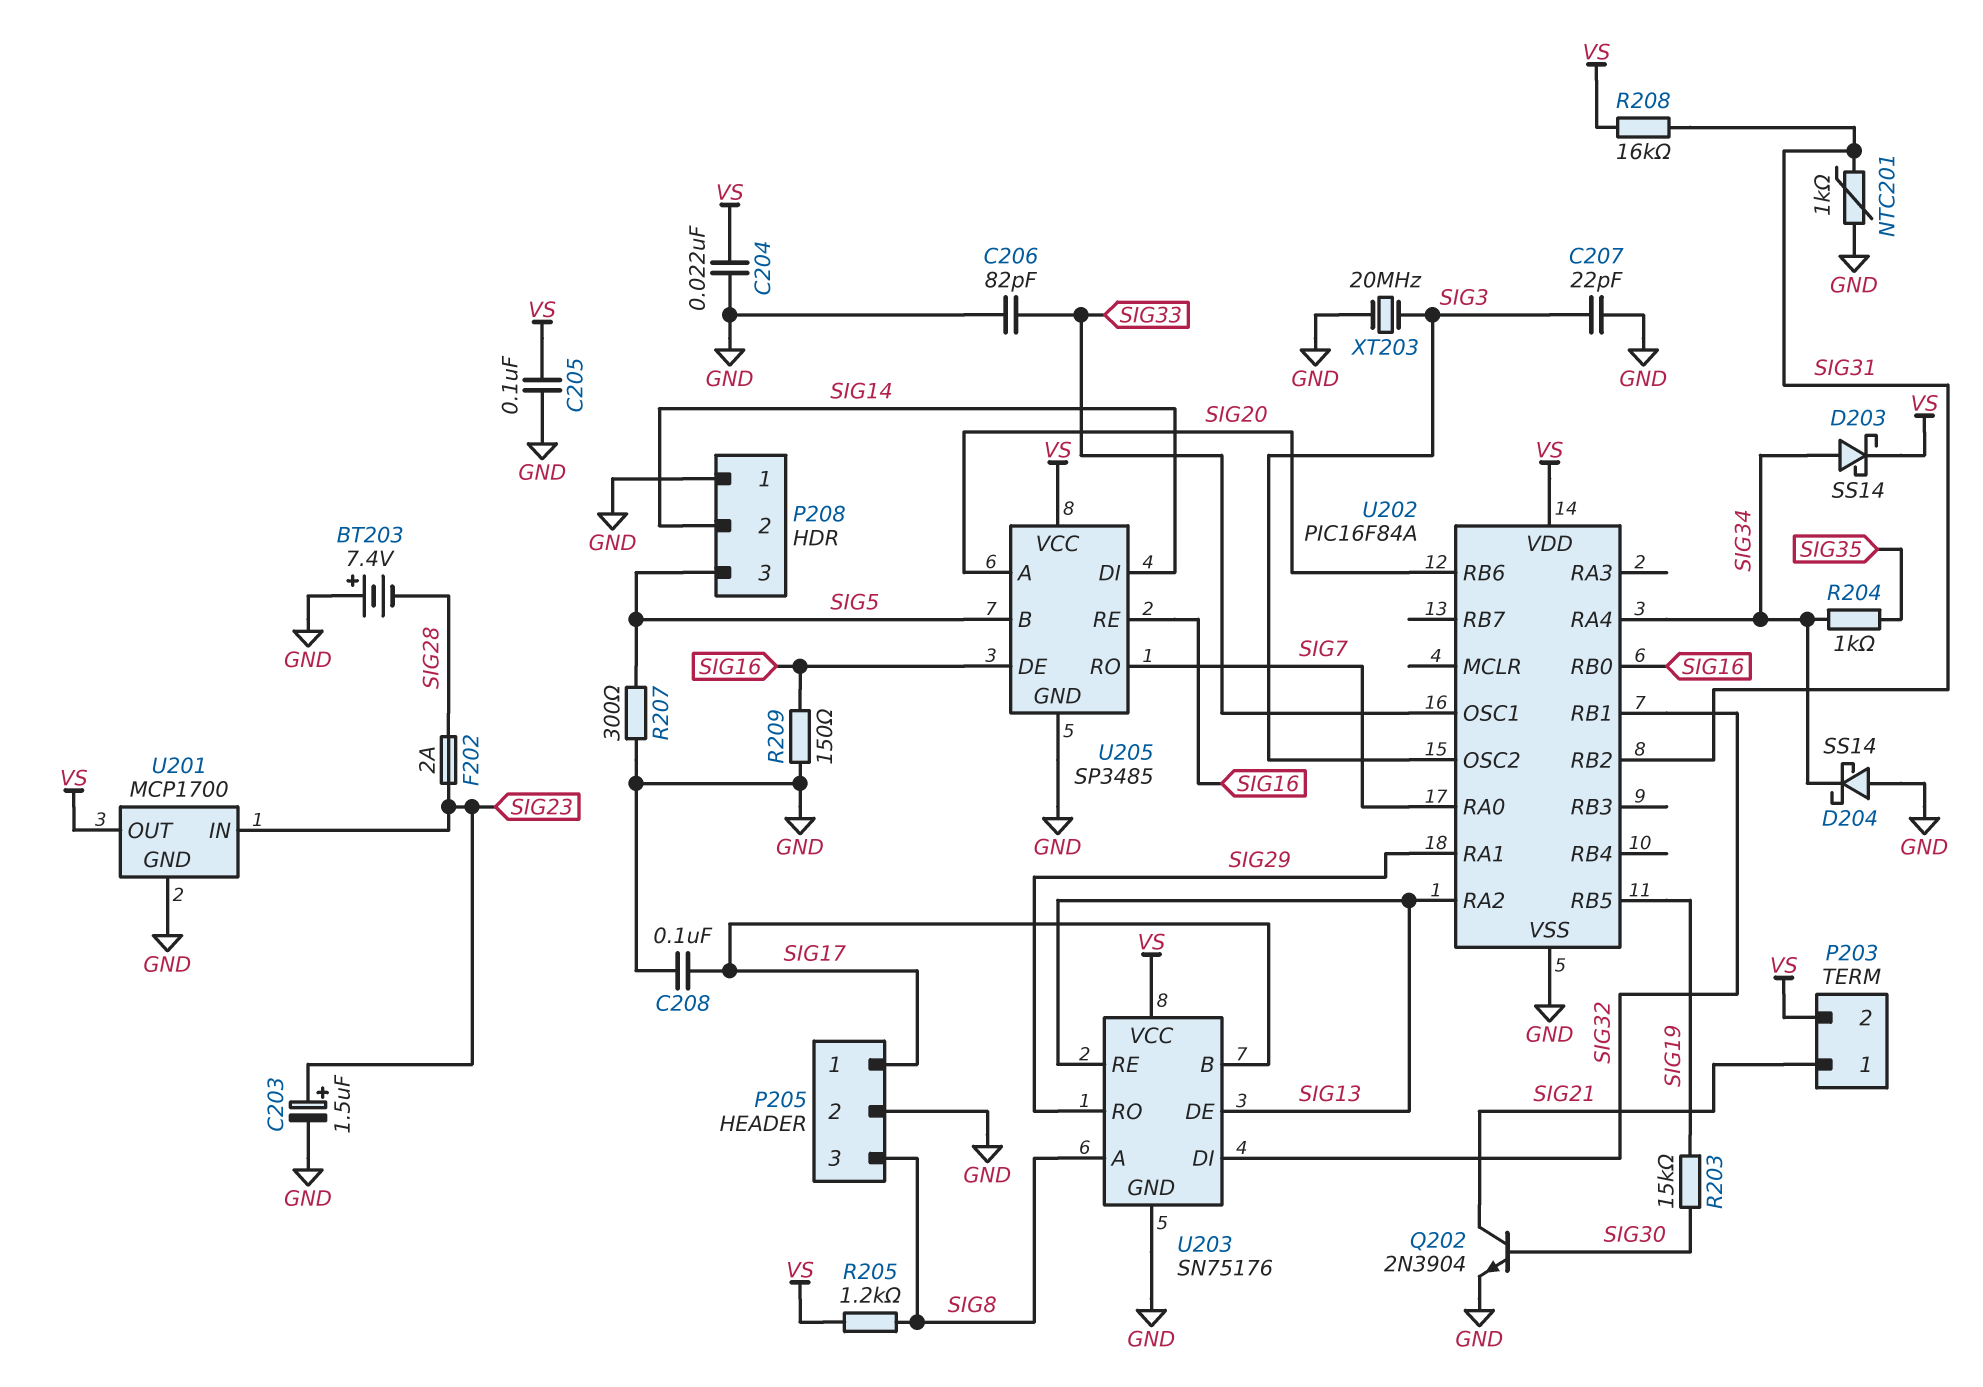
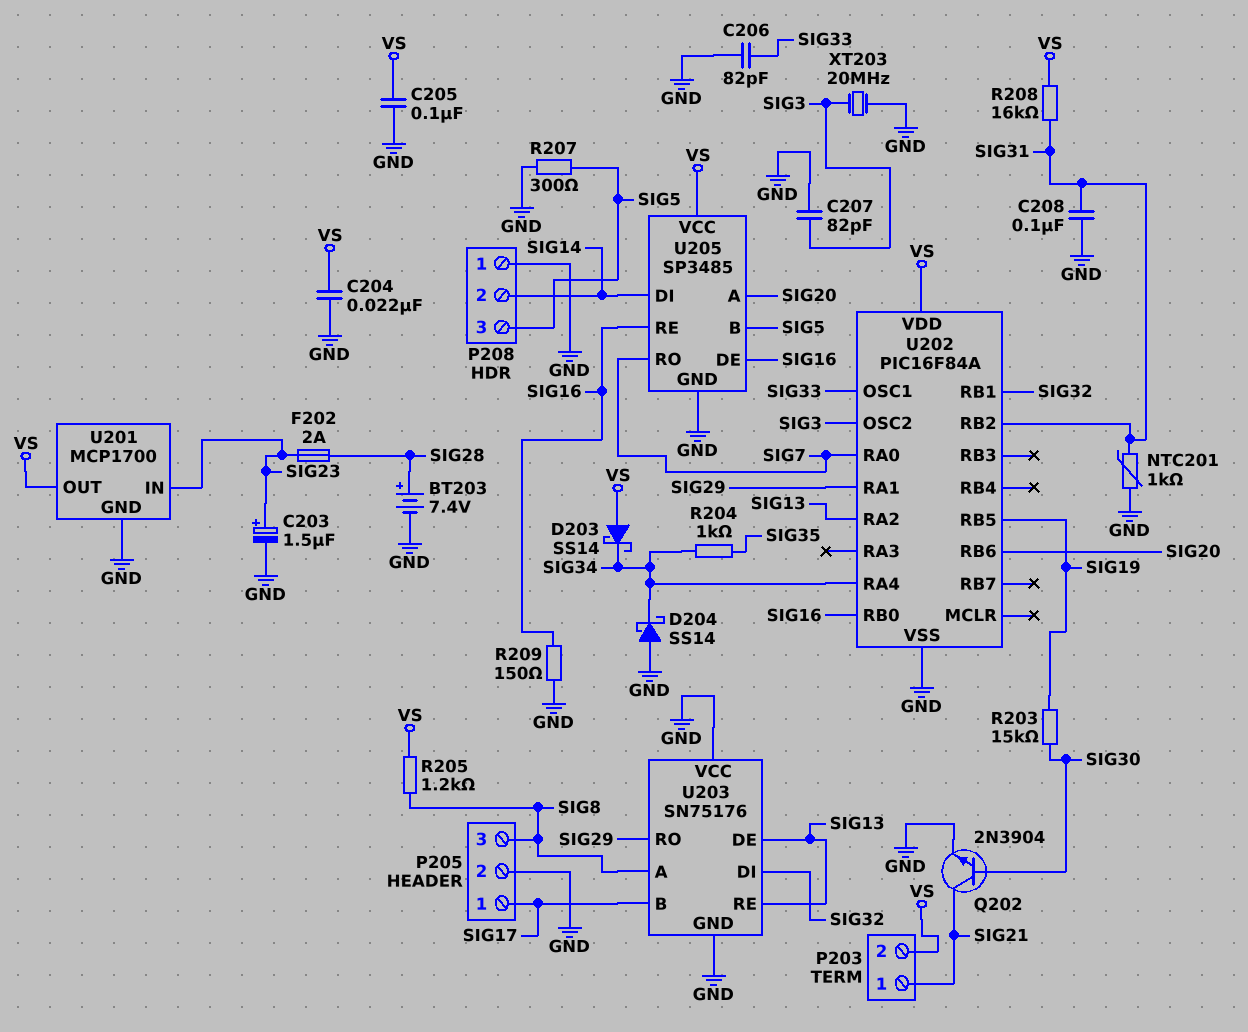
BT203: 7.4V (plus GND, minus SIG28) -> 7.4V (plus SIG28, minus GND)
C207: 22pF (GND, SIG3) -> 82pF (GND, SIG3)
C208: 100nF (GND, SIG17) -> 100nF (GND, SIG31)
D203: schottky SS14 (A SIG34, K VS) -> schottky SS14 (A VS, K SIG34)
U203 pin VCC: VS -> GND

